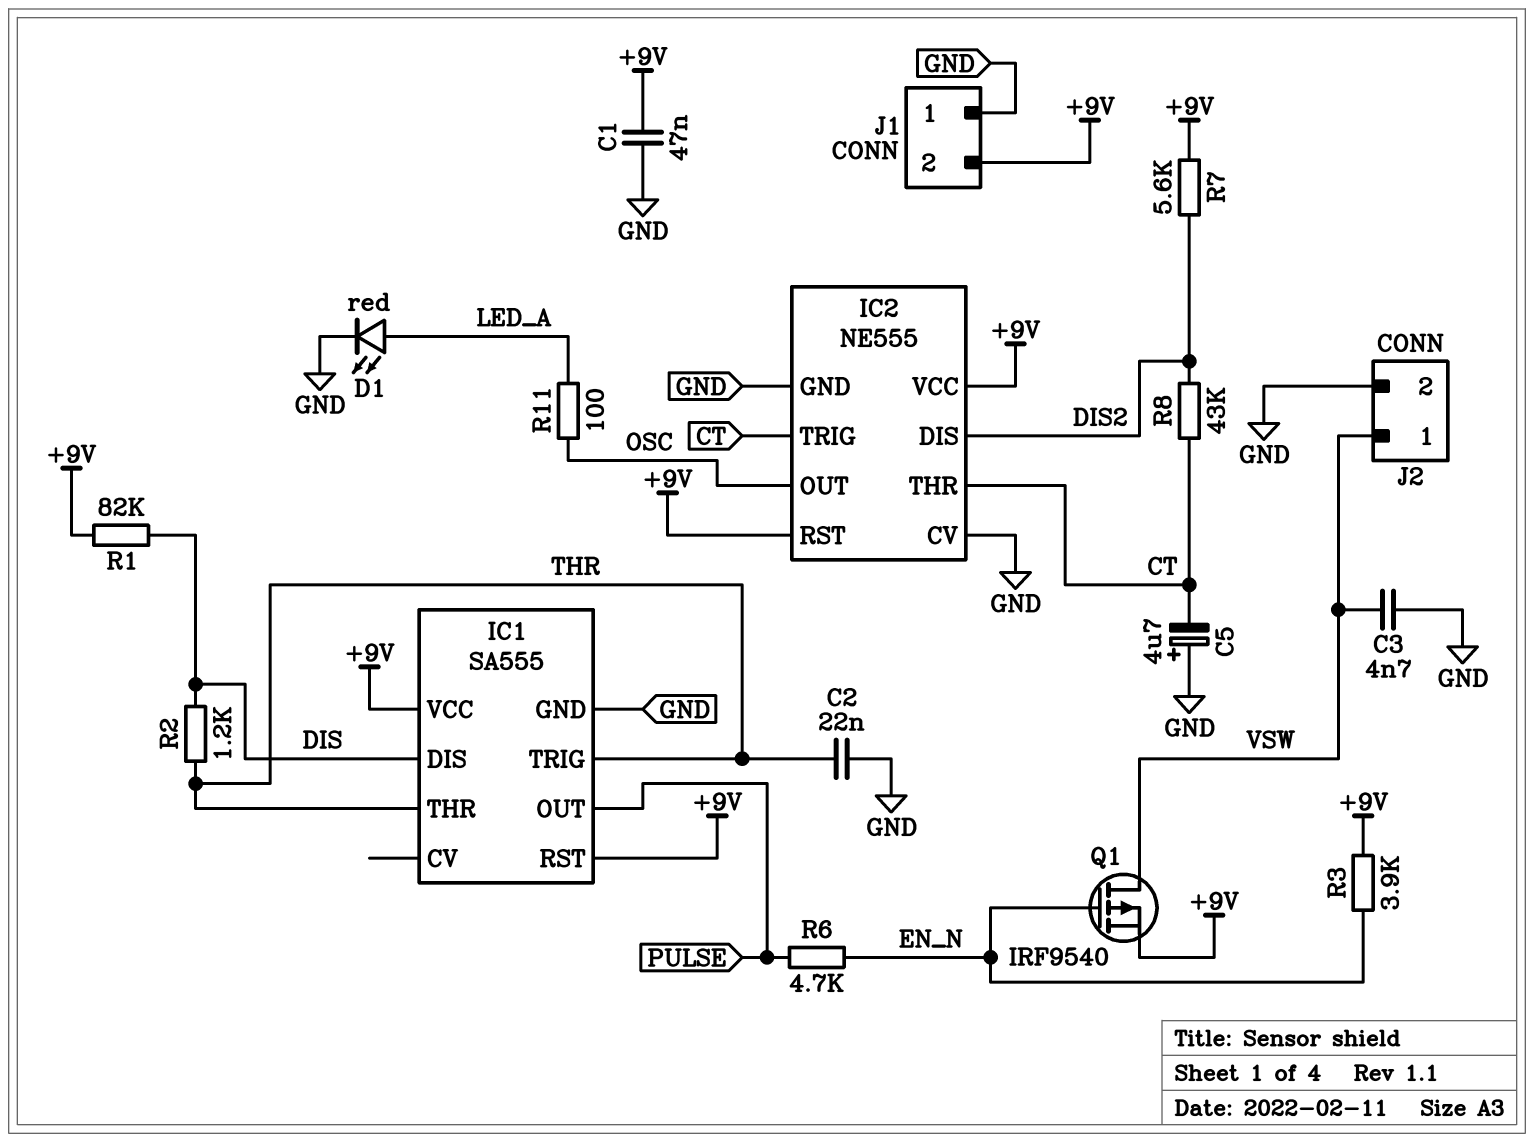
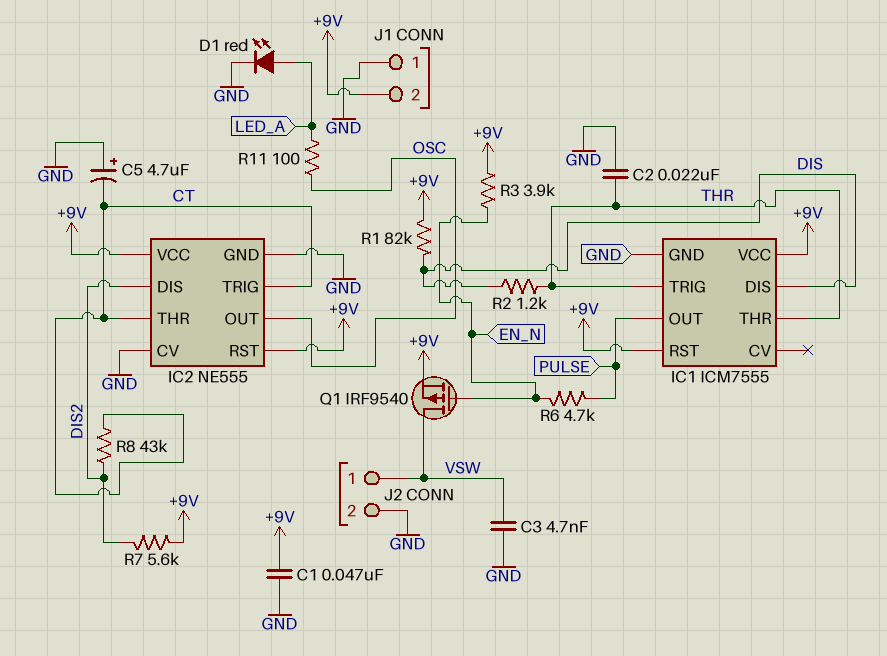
IC1: SA555 -> ICM7555

